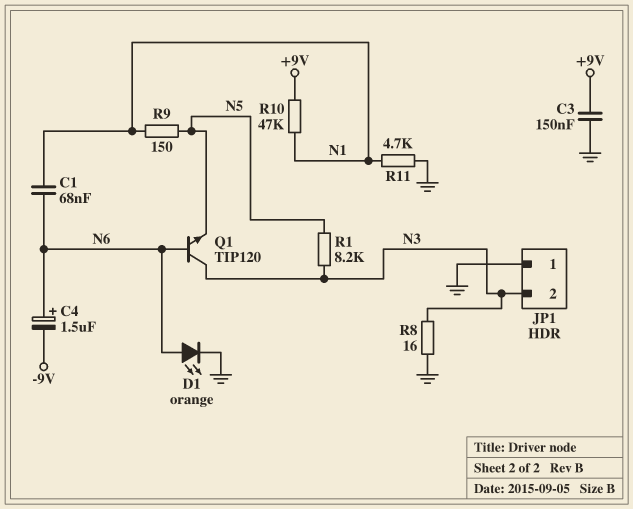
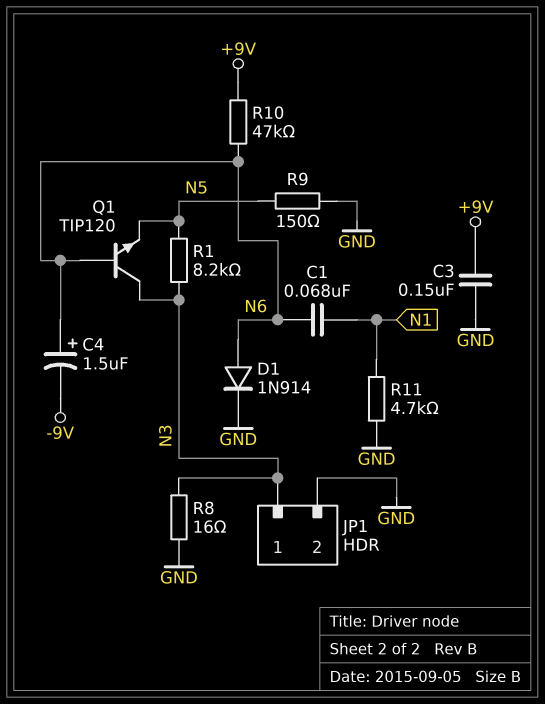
D1: LED orange (A N6, K GND) -> diode 1N914 (A N6, K GND)
JP1 pin 1: GND -> N3
JP1 pin 2: N3 -> GND
R9: 150 (N1, N5) -> 150 (GND, N5)
R10: 47k (+9V, N1) -> 47k (+9V, N6)

